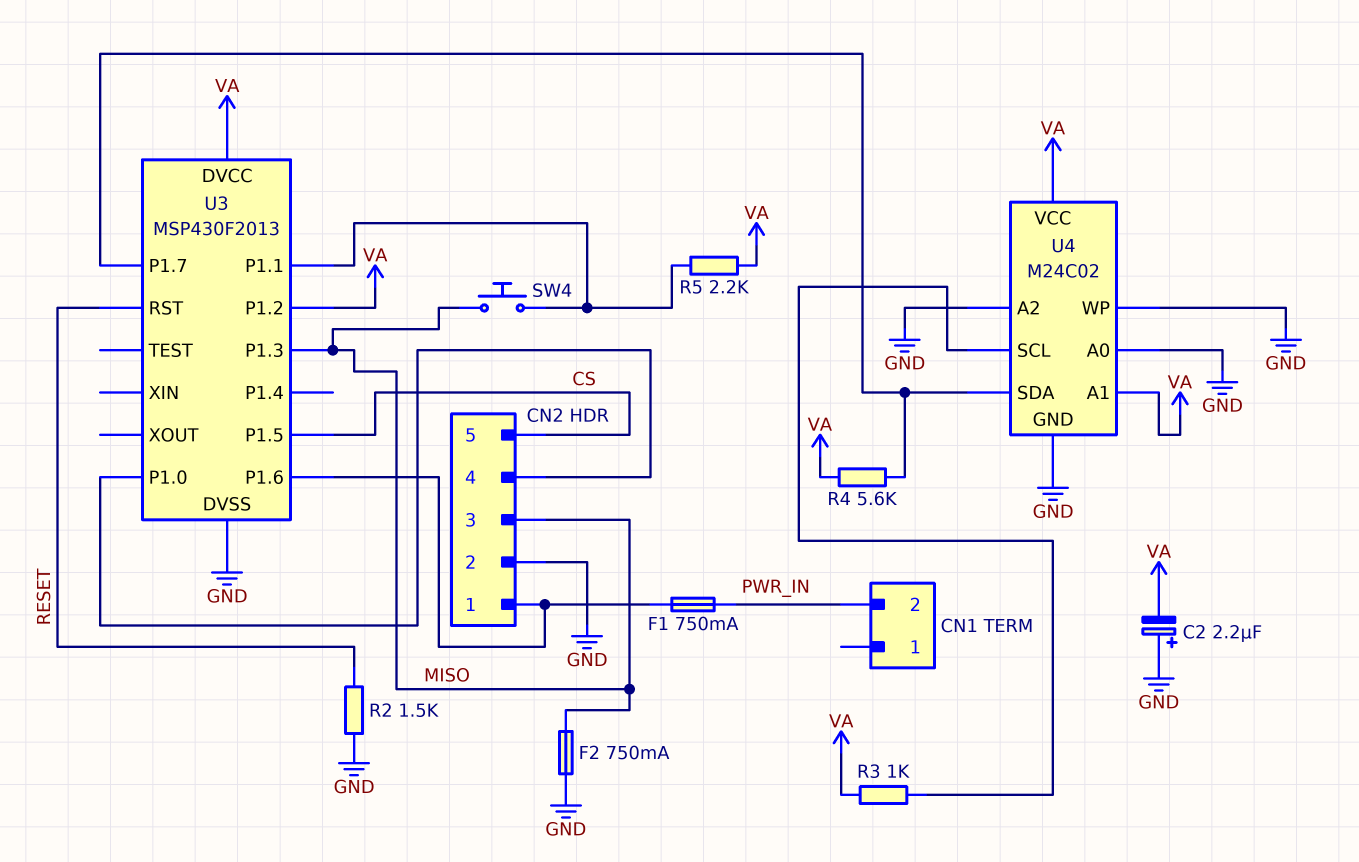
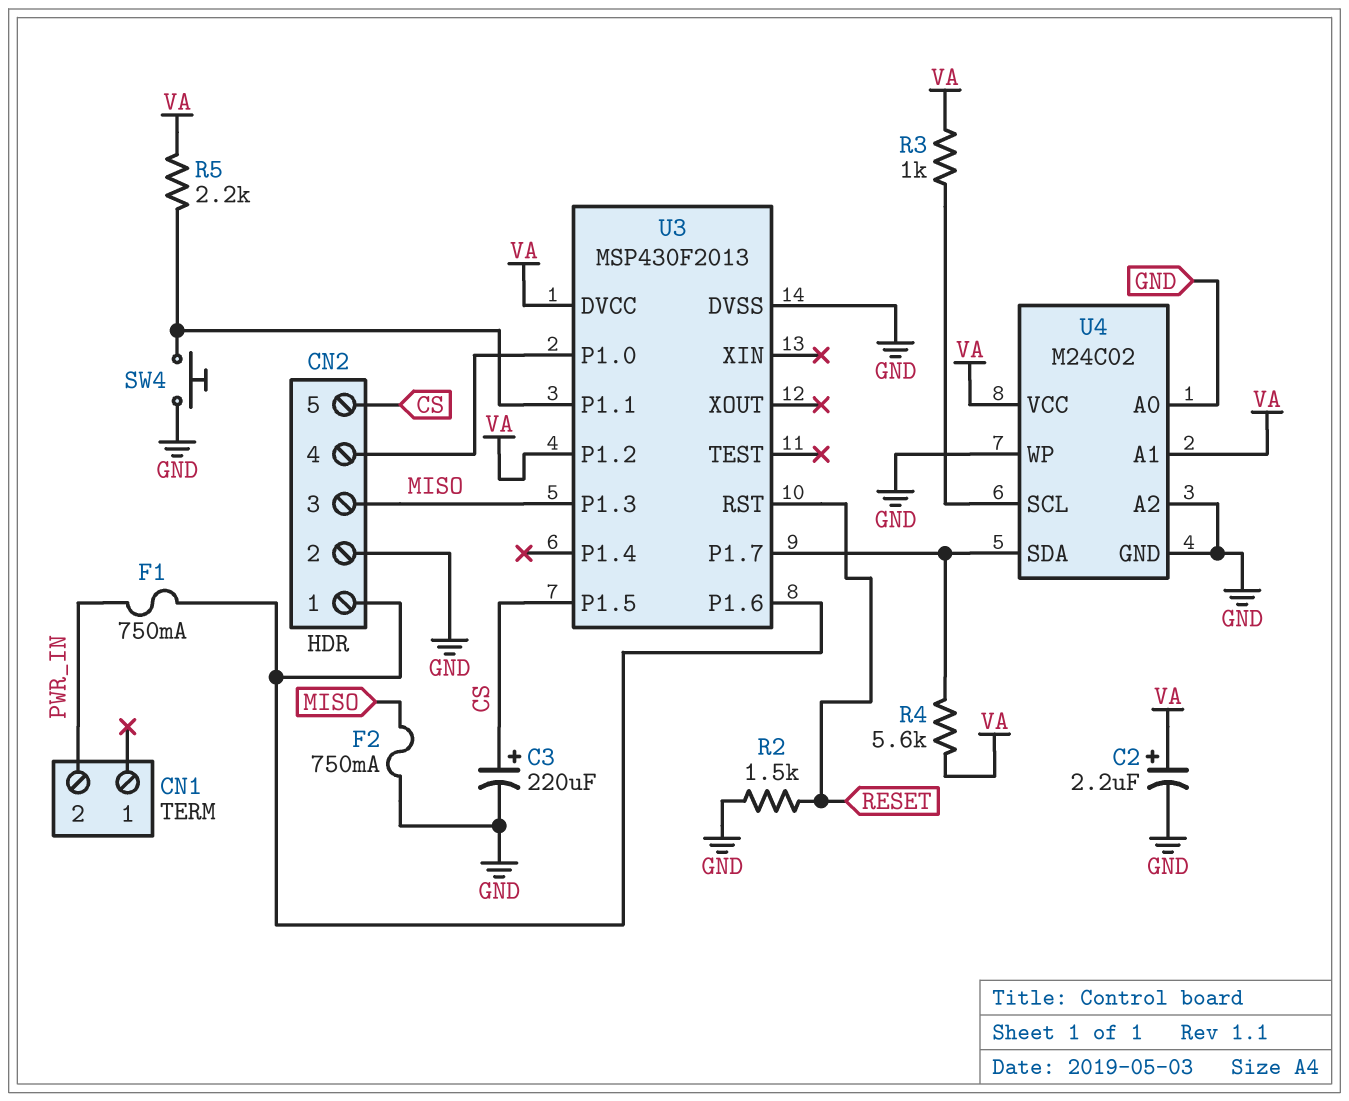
C2: 2.2uF (plus GND, minus VA) -> 2.2uF (plus VA, minus GND)
C3: none -> 220uF (plus CS, minus GND)
SW4: button (MISO, U3/P1.1) -> button (GND, U3/P1.1)

